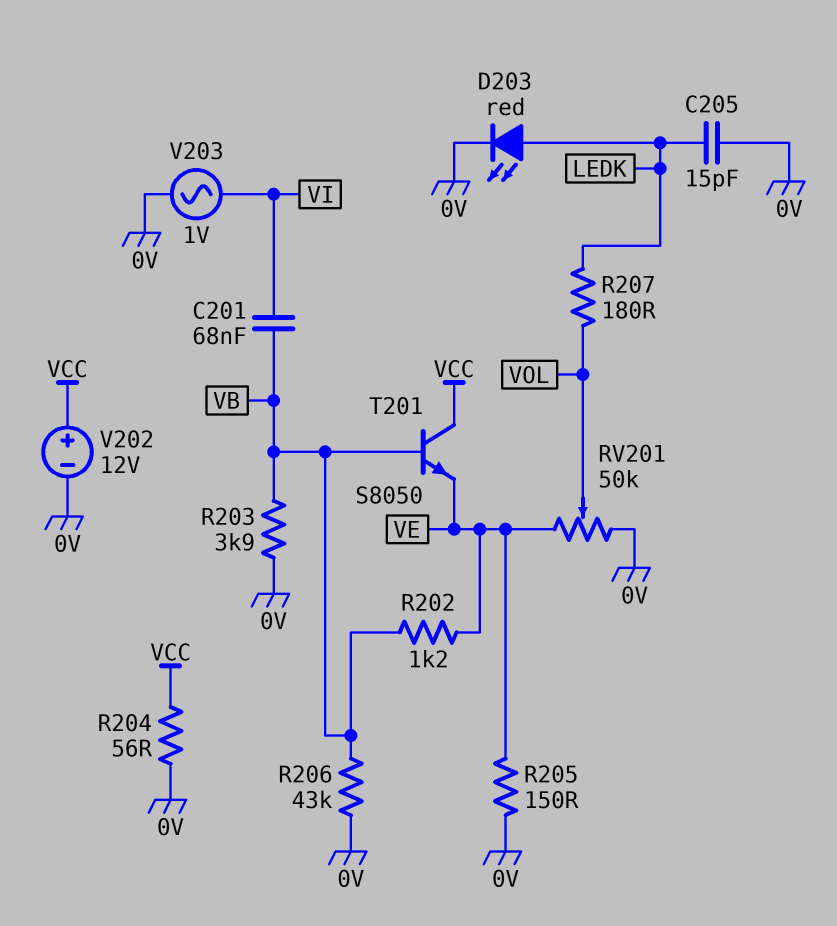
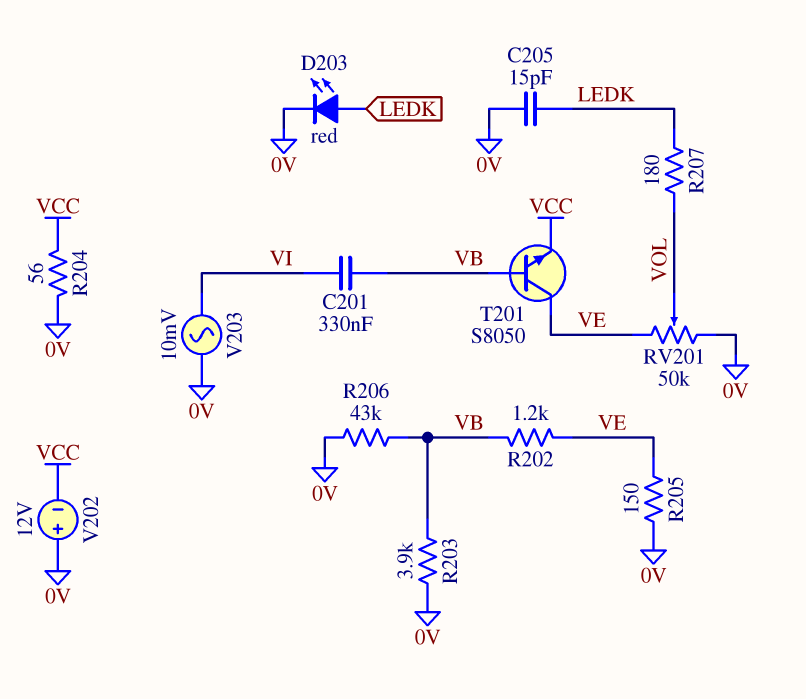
C201: 68nF (VB, VI) -> 330nF (VB, VI)
T201: NPN S8050 (B VB, C VCC, E VE) -> NPN S8050 (B VB, C VE, E VCC)
V202: 12V (plus VCC, minus 0V) -> 12V (plus 0V, minus VCC)
V203: AC 1V (0V, VI) -> AC 10mV (0V, VI)

